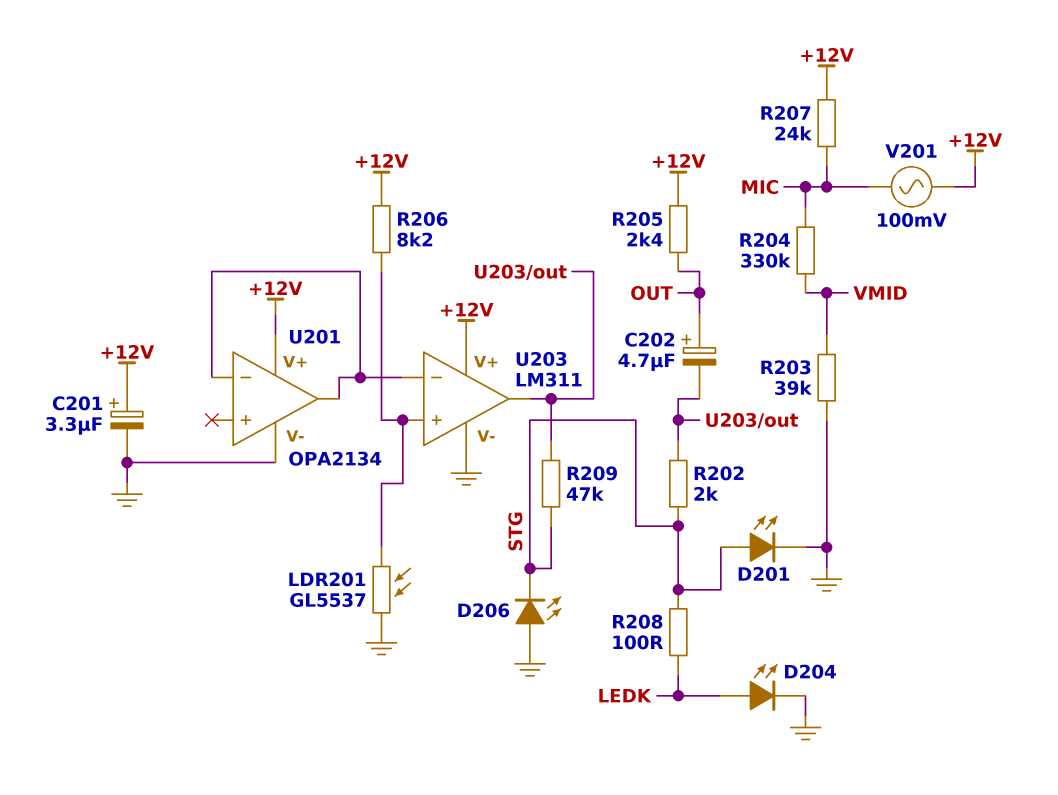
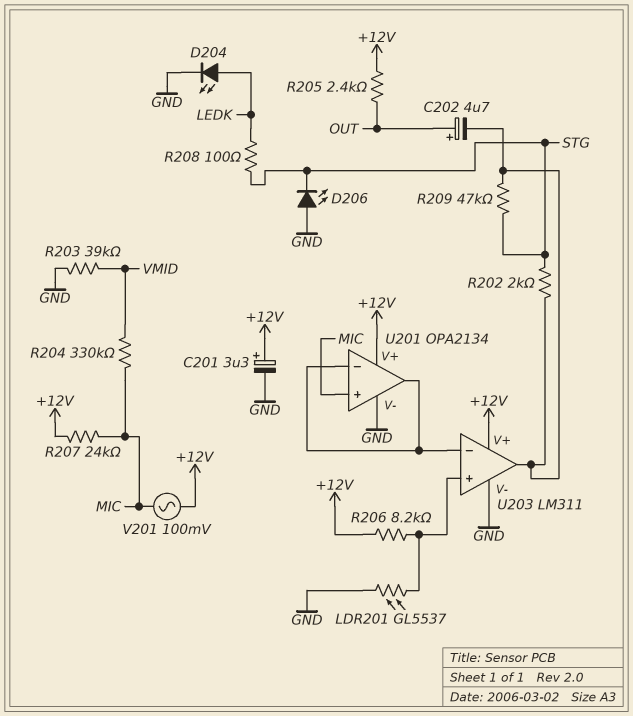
D201: LED (A STG, K GND) -> none
U201 pin in+: none -> MIC

